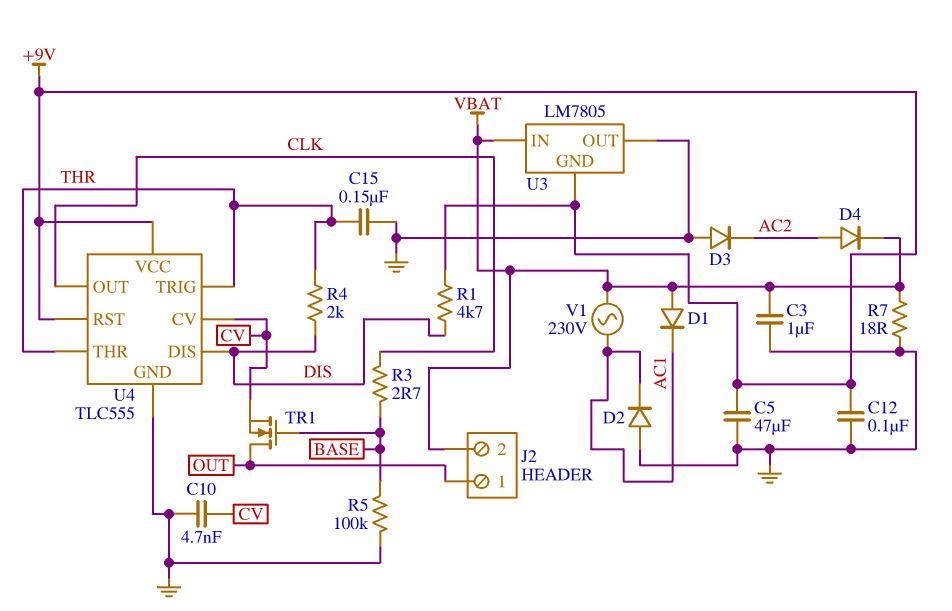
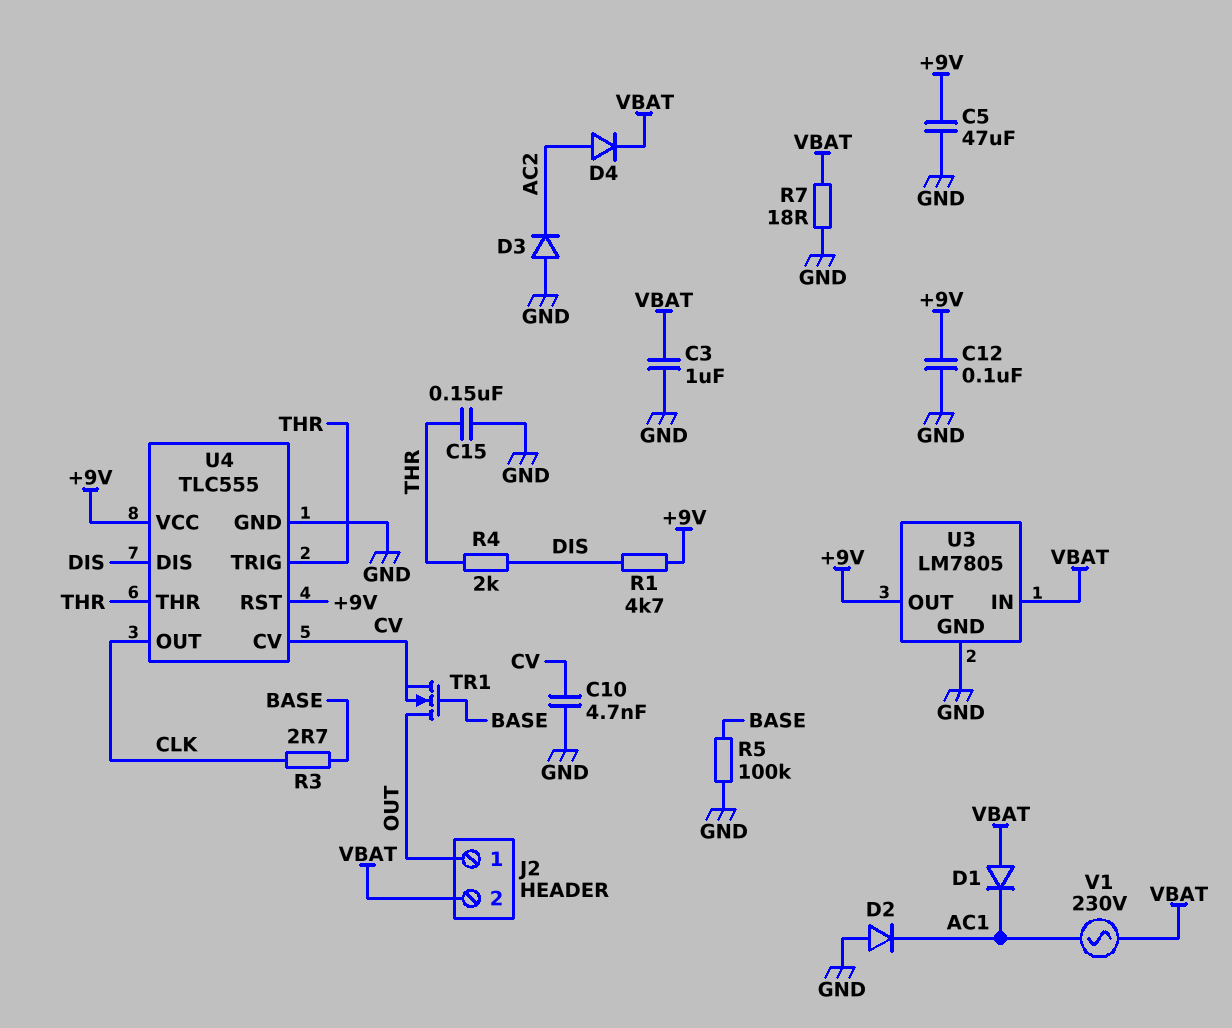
U3 pin GND: +9V -> GND
U3 pin OUT: GND -> +9V

